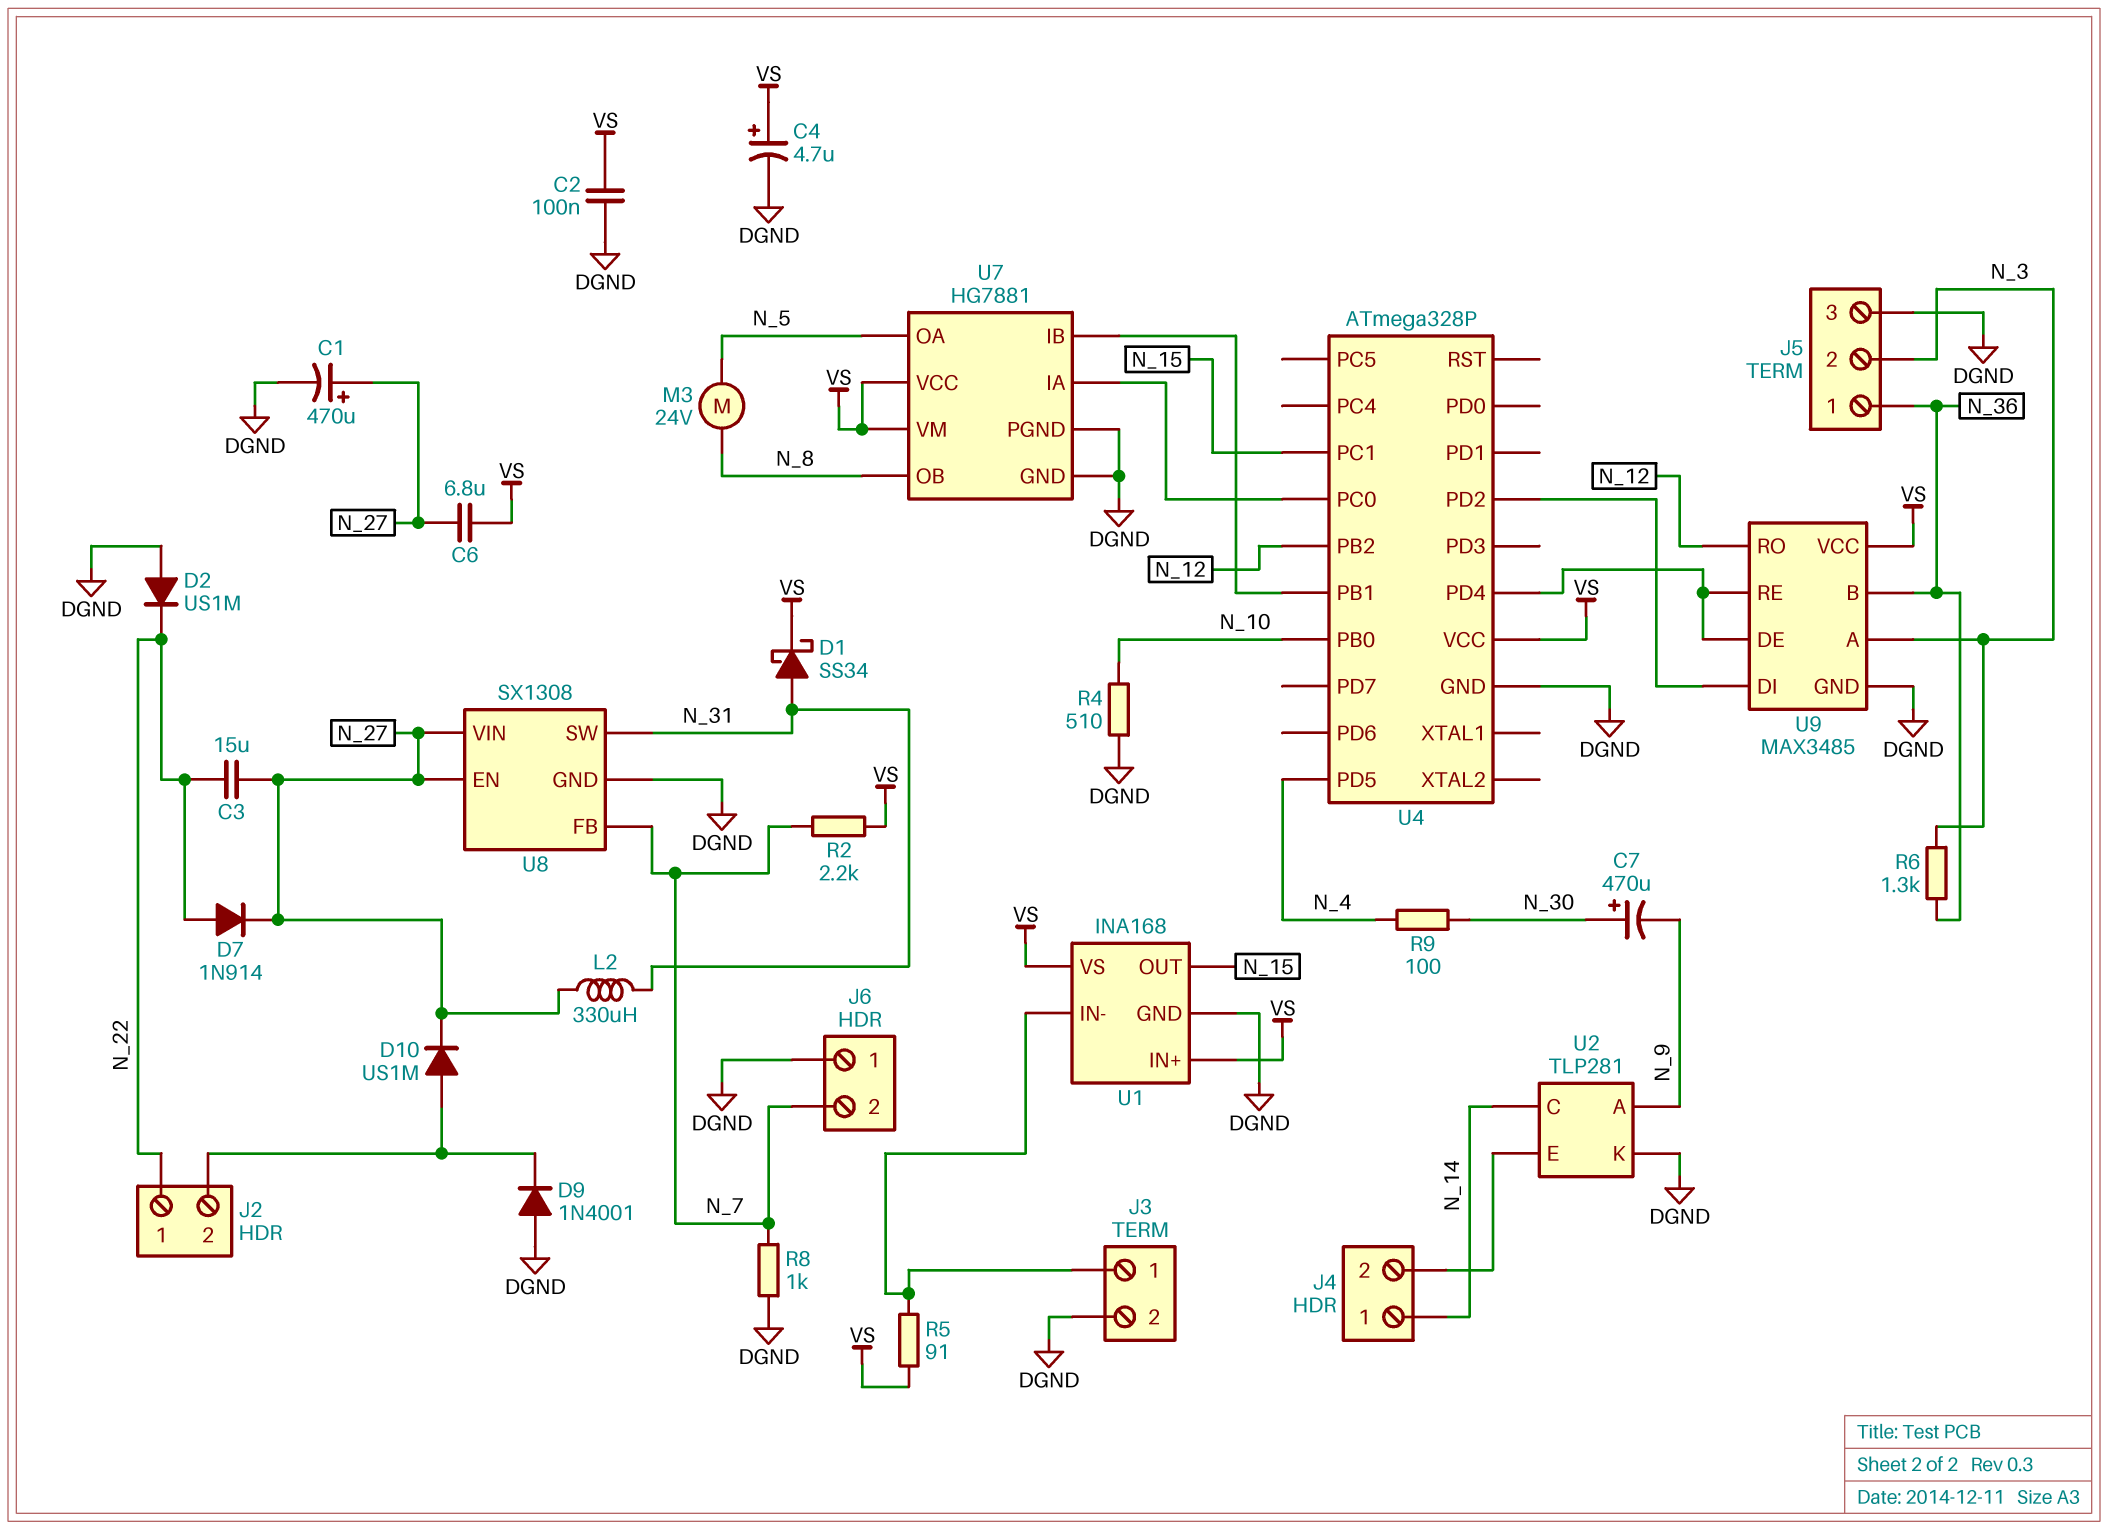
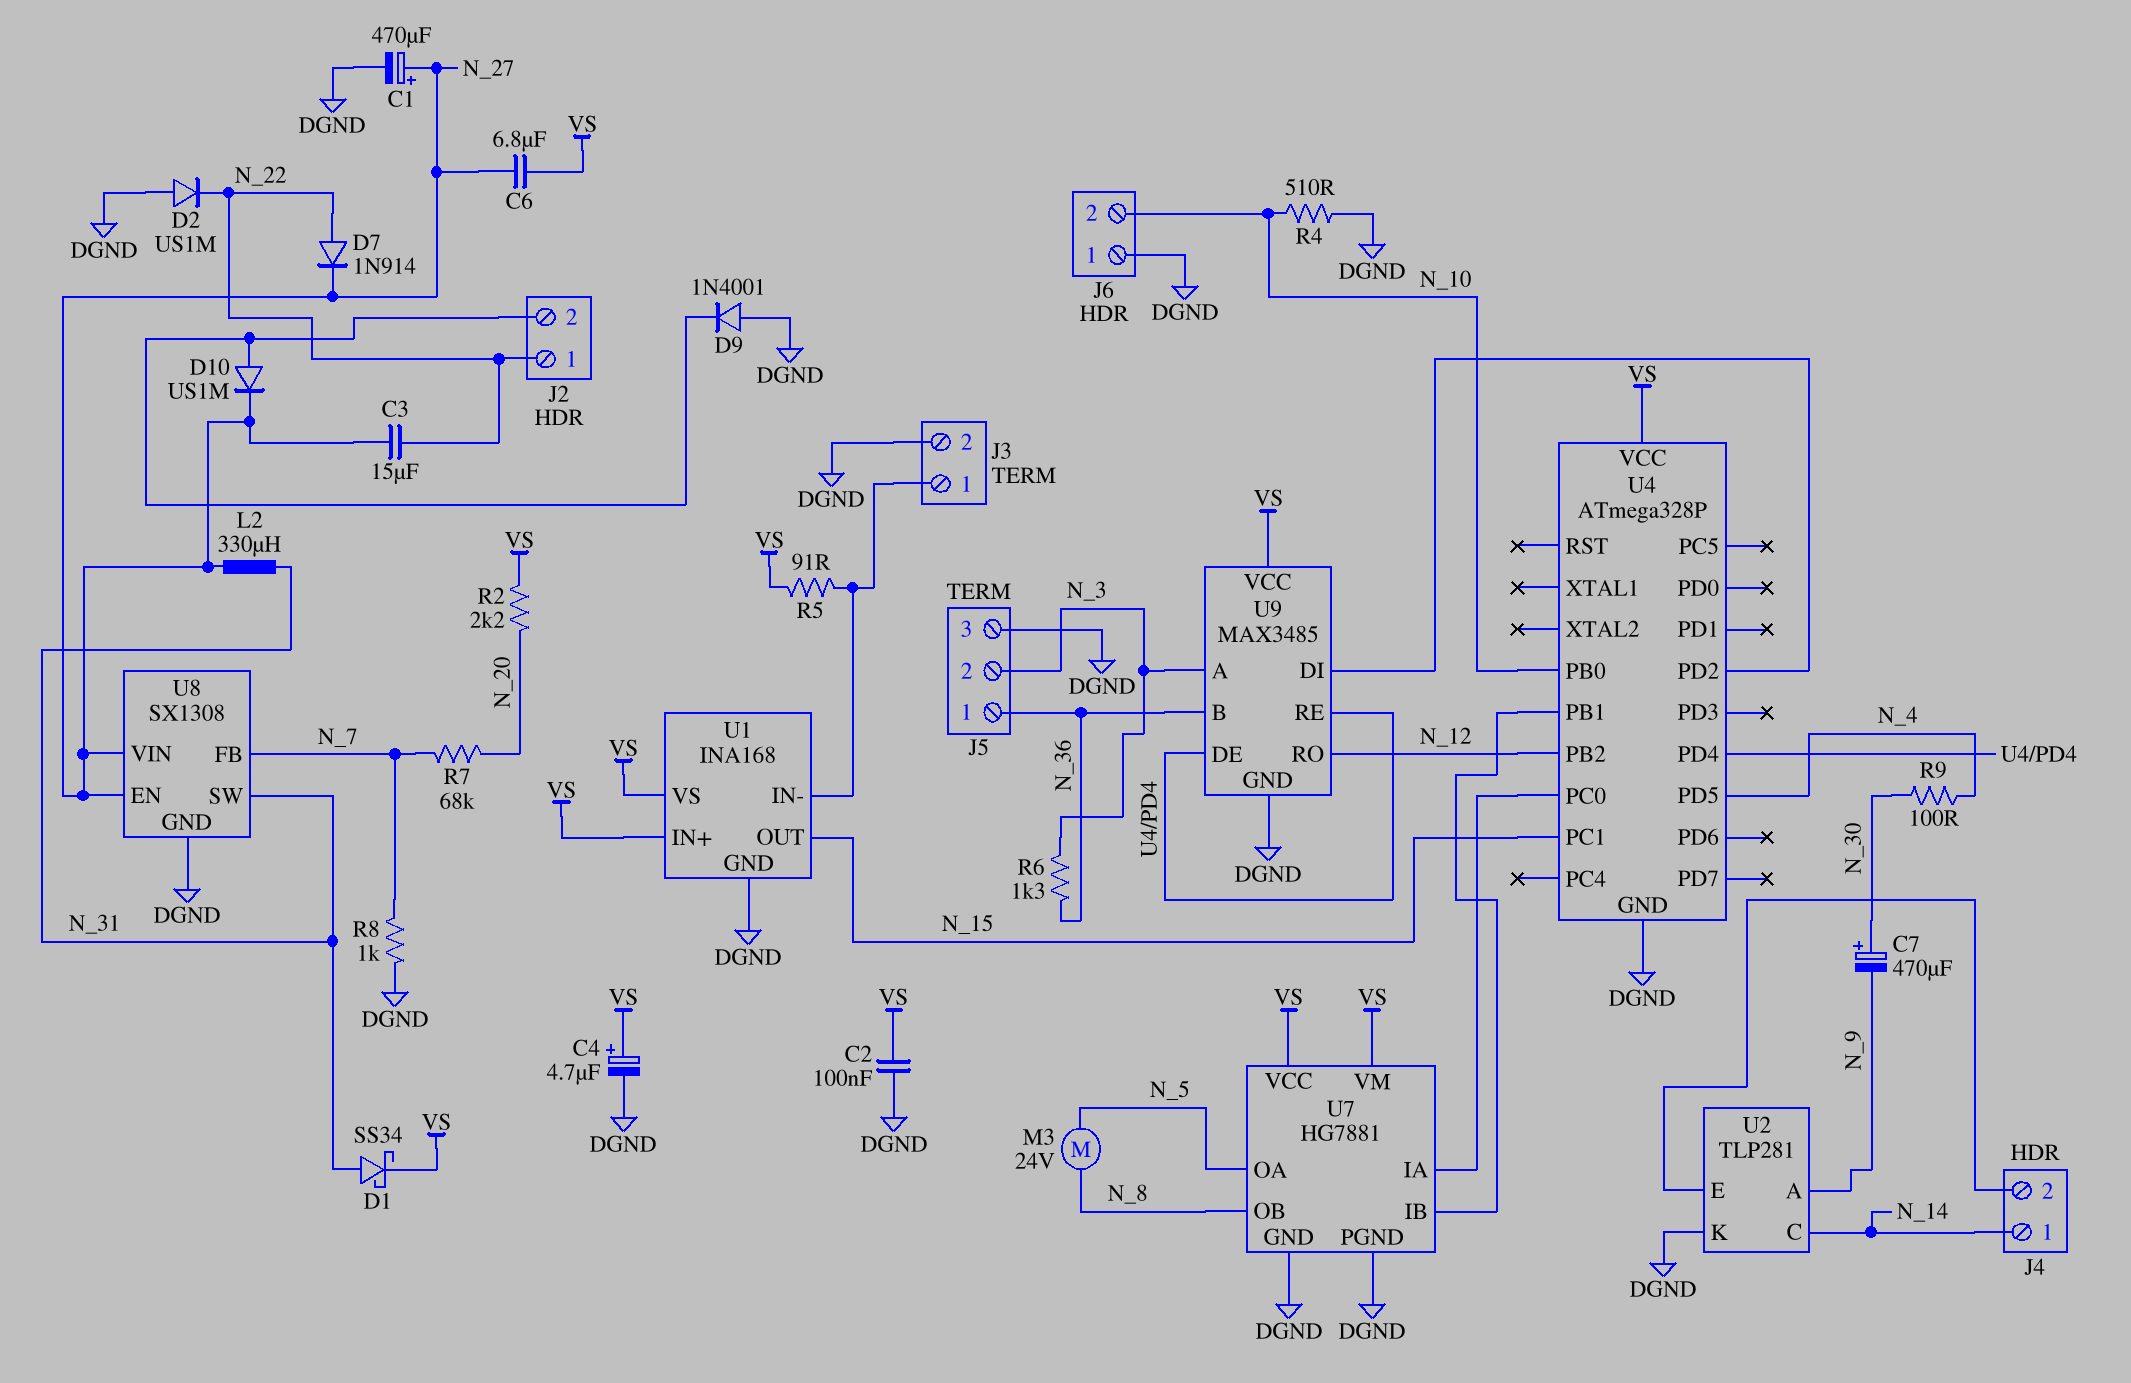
J6 pin 2: N_7 -> N_10
R2: 2.2k (N_7, VS) -> 2.2k (N_20, VS)
R7: none -> 68k (N_7, N_20)

